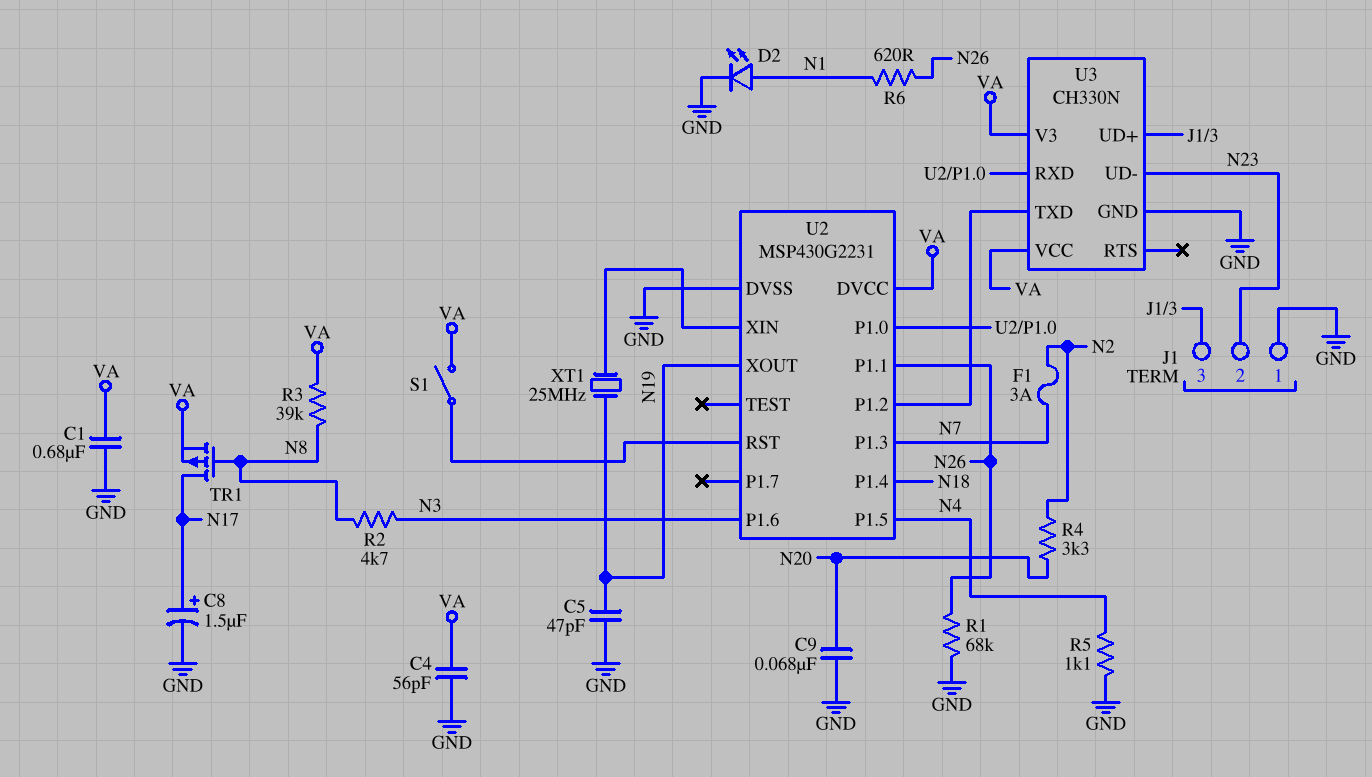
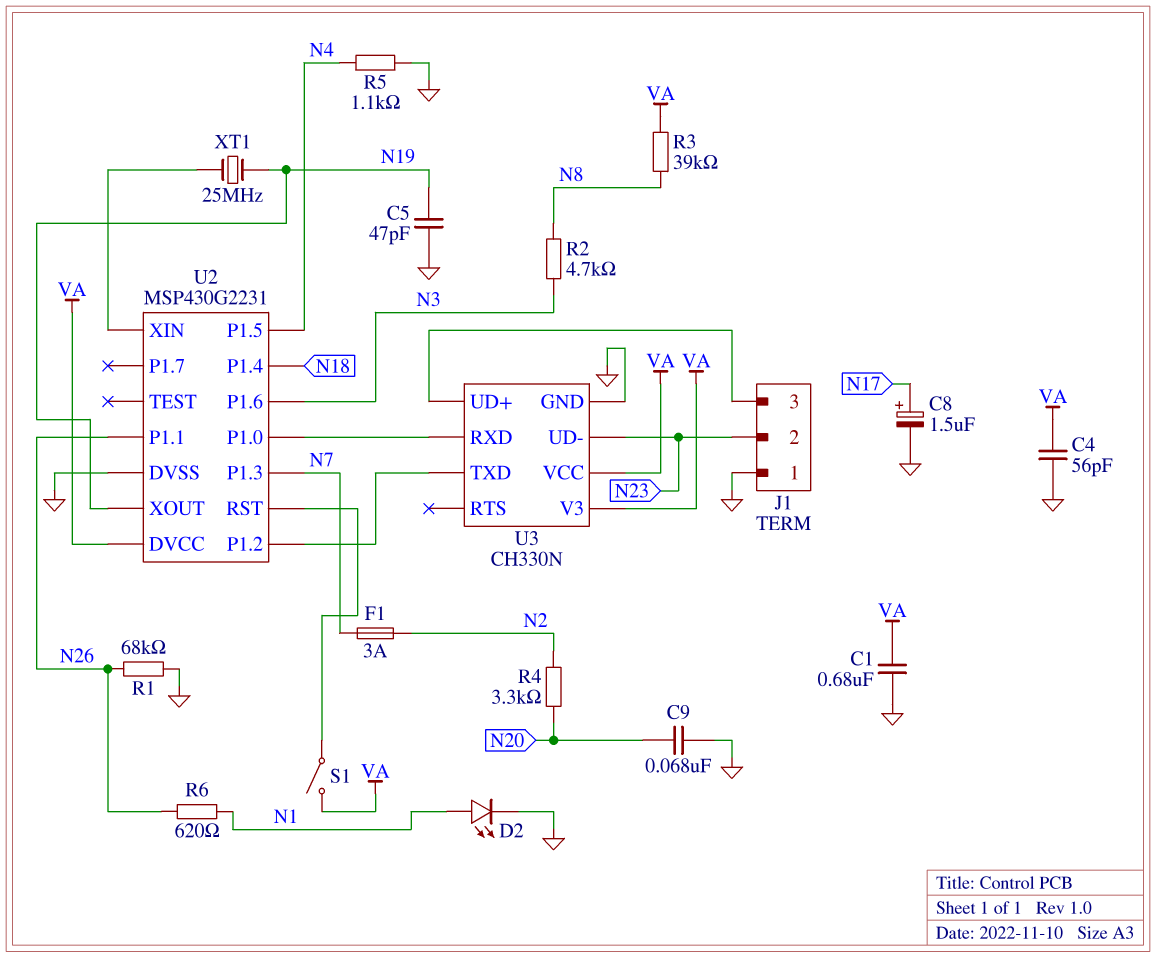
TR1: PMOS (G N8, D N17, S VA) -> none

